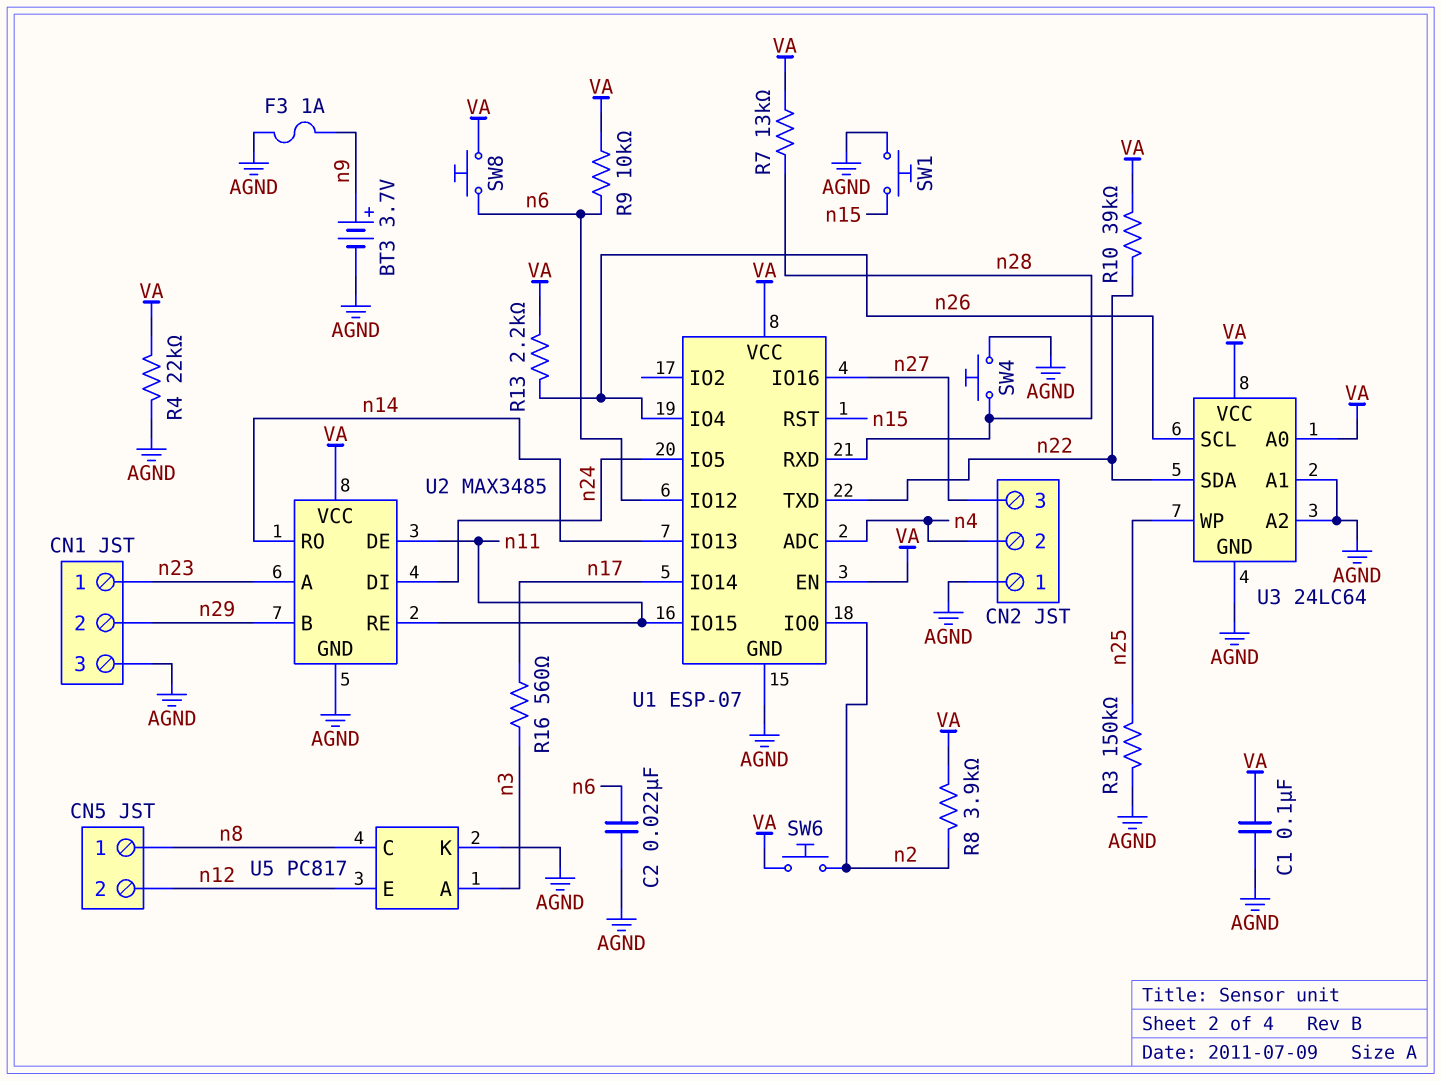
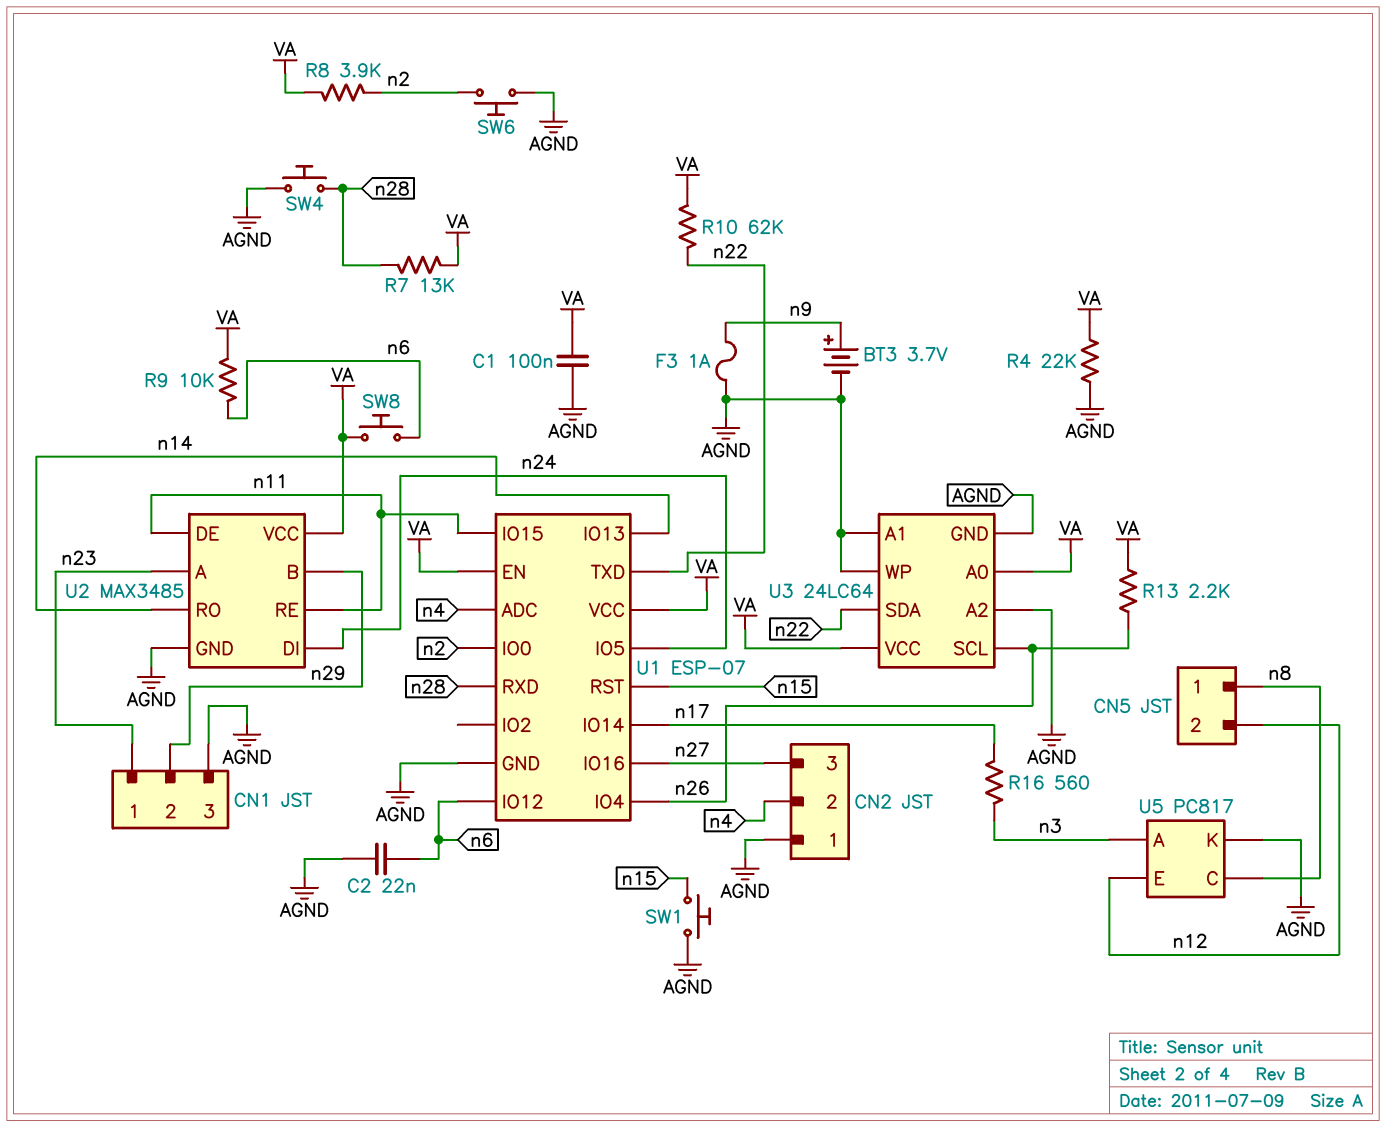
R3: 150k (AGND, n25) -> none
R10: 39k (VA, n22) -> 62k (VA, n22)
SW6: button (VA, n2) -> button (AGND, n2)
U3 pin WP: n25 -> AGND

